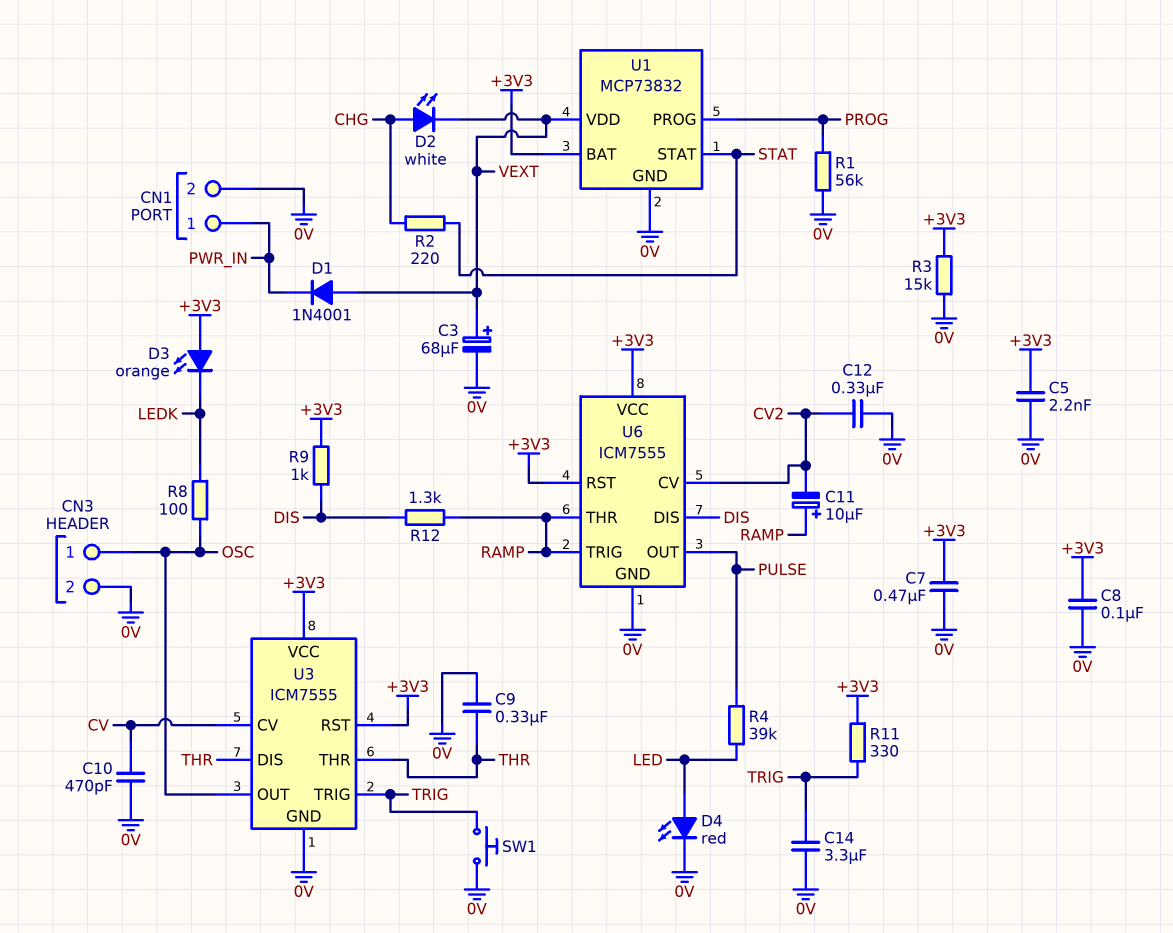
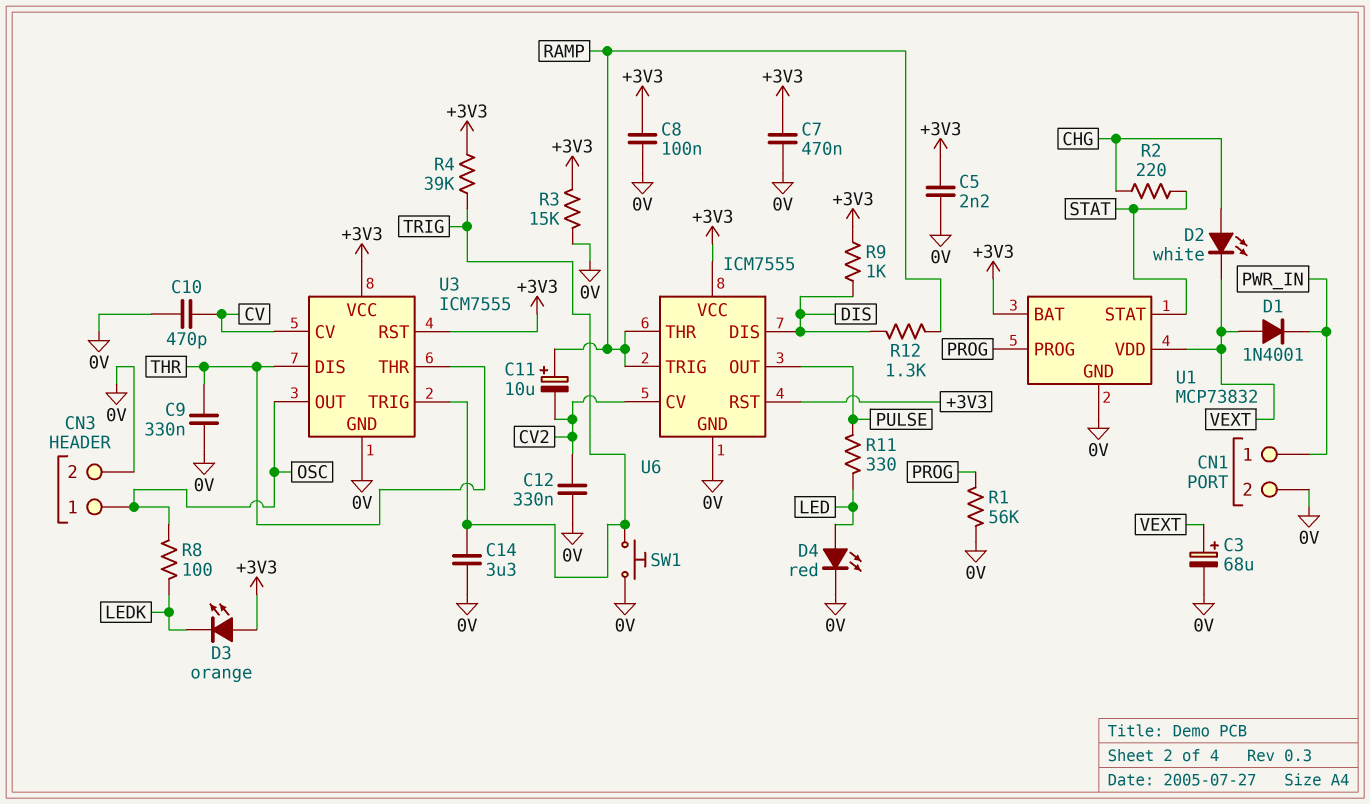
R4: 39k (LED, PULSE) -> 39k (+3V3, TRIG)
R11: 330 (+3V3, TRIG) -> 330 (LED, PULSE)

